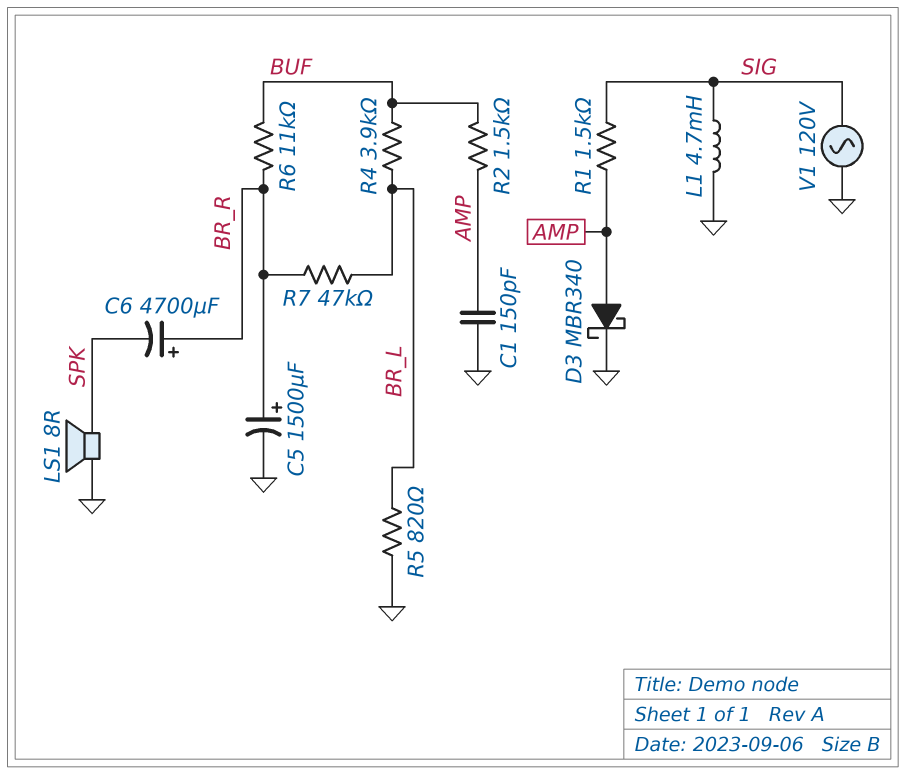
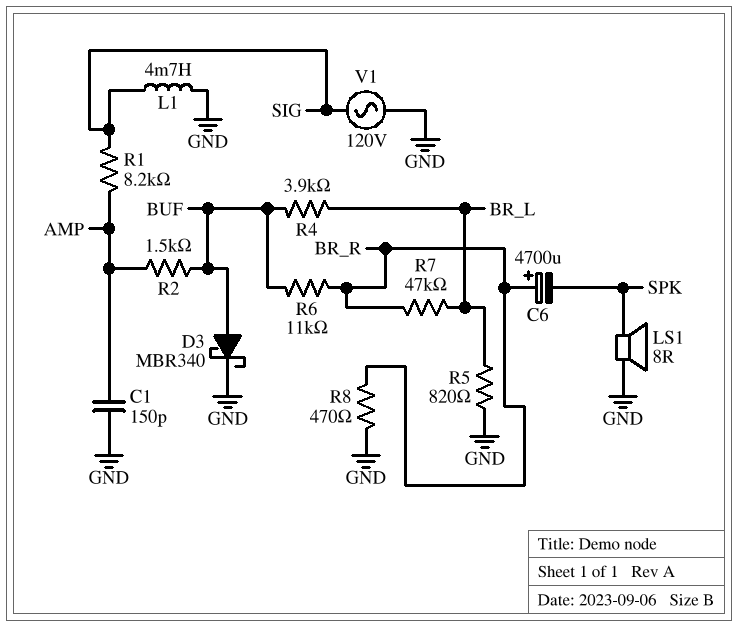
C5: 1500uF (plus BR_R, minus GND) -> none
D3: schottky MBR340 (A AMP, K GND) -> schottky MBR340 (A BUF, K GND)
R1: 1.5k (AMP, SIG) -> 8.2k (AMP, SIG)
R8: none -> 470 (BR_R, GND)

